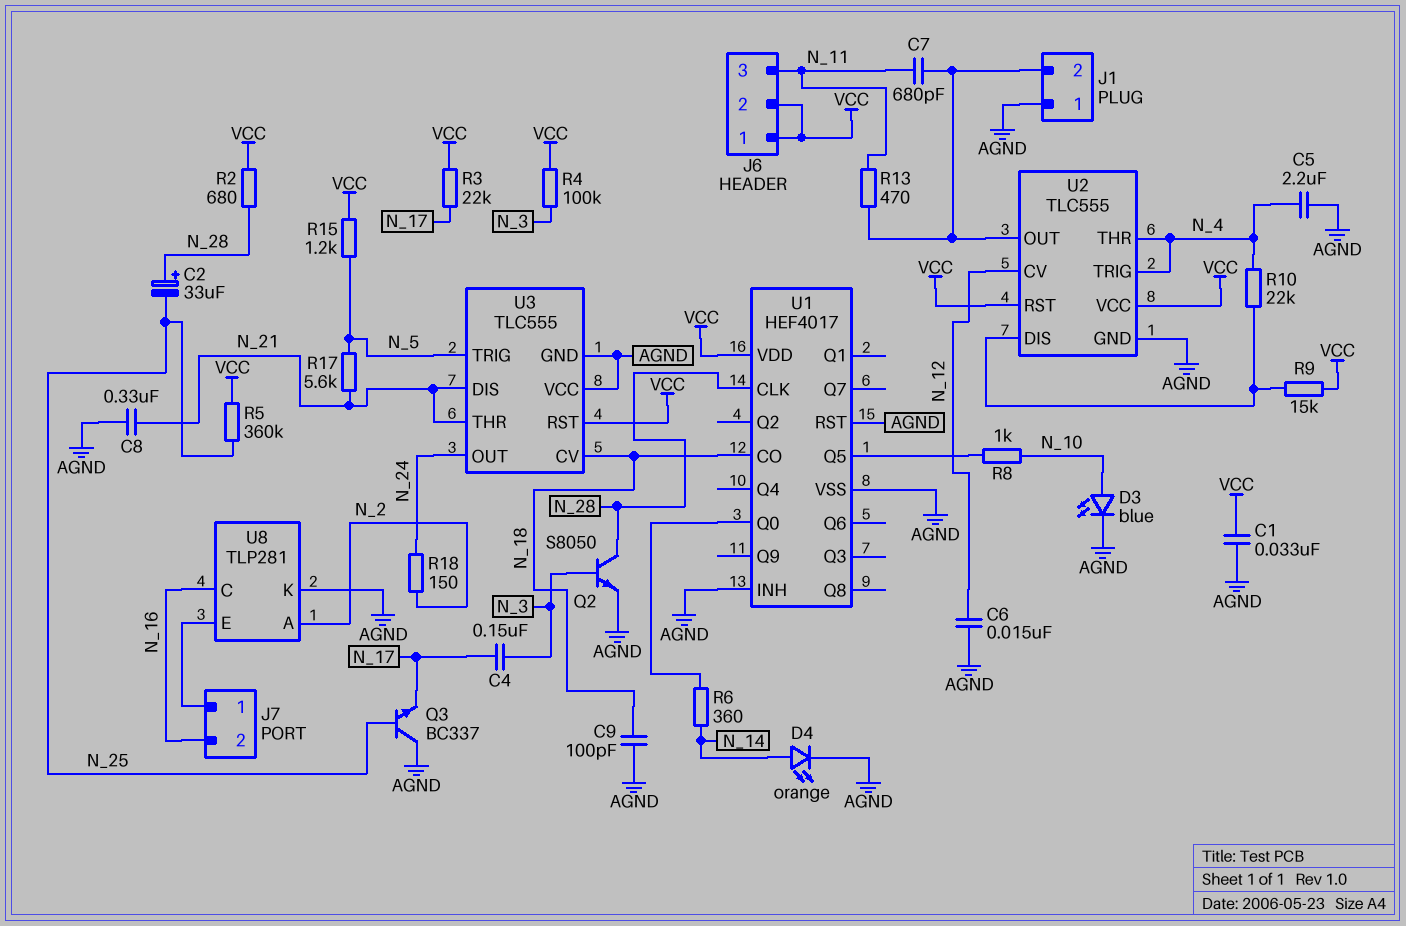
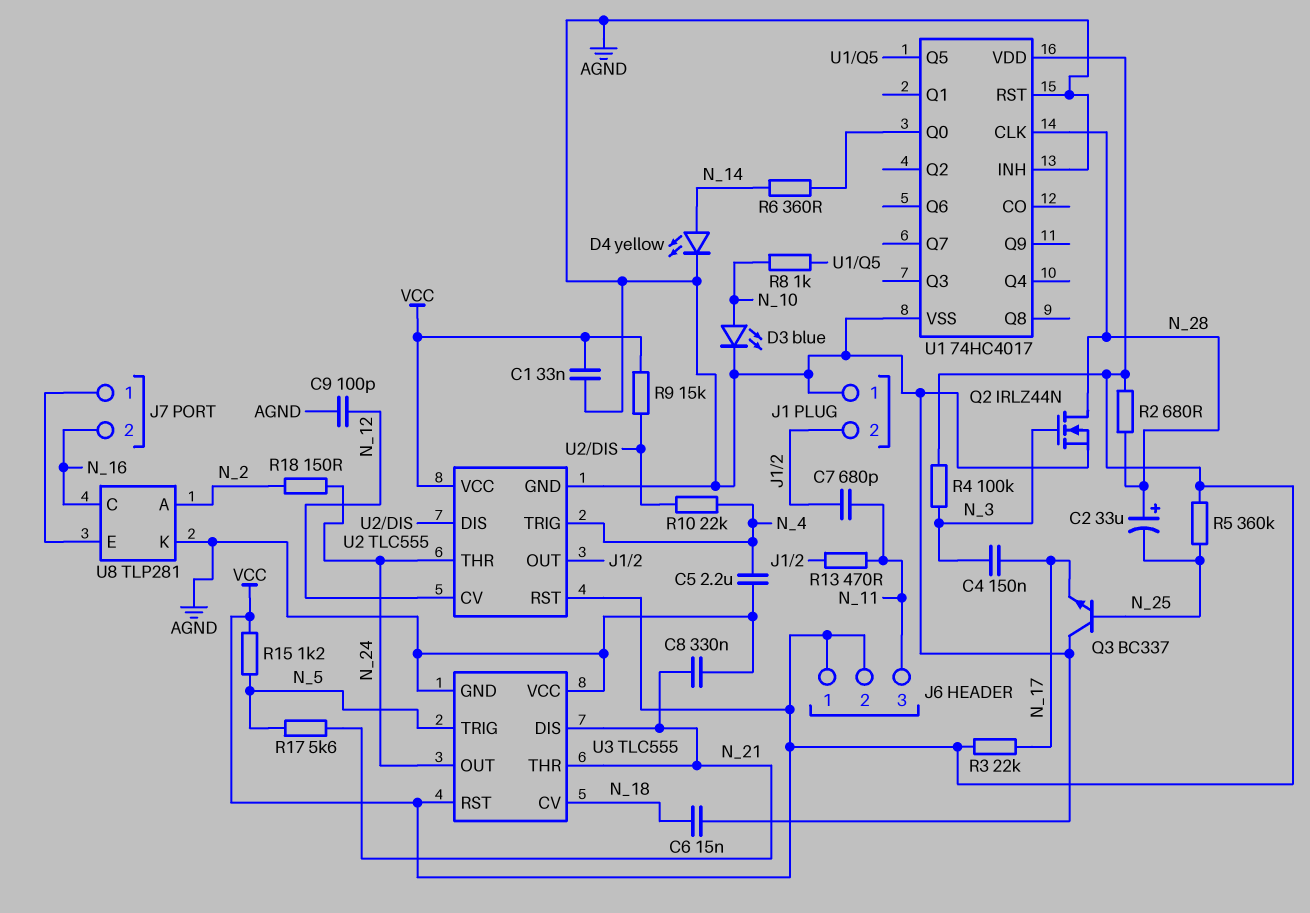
C6: 15nF (AGND, N_12) -> 15nF (AGND, N_18)
C9: 100pF (AGND, N_18) -> 100pF (AGND, N_12)
D4: LED orange (A N_14, K AGND) -> LED yellow (A N_14, K AGND)
Q2: NPN S8050 (B N_3, C N_28, E AGND) -> NMOS IRLZ44N (G N_3, D N_28, S AGND)
U1: HEF4017 -> 74HC4017
U1 pin CO: N_18 -> none
U2 pin THR: N_4 -> N_24

